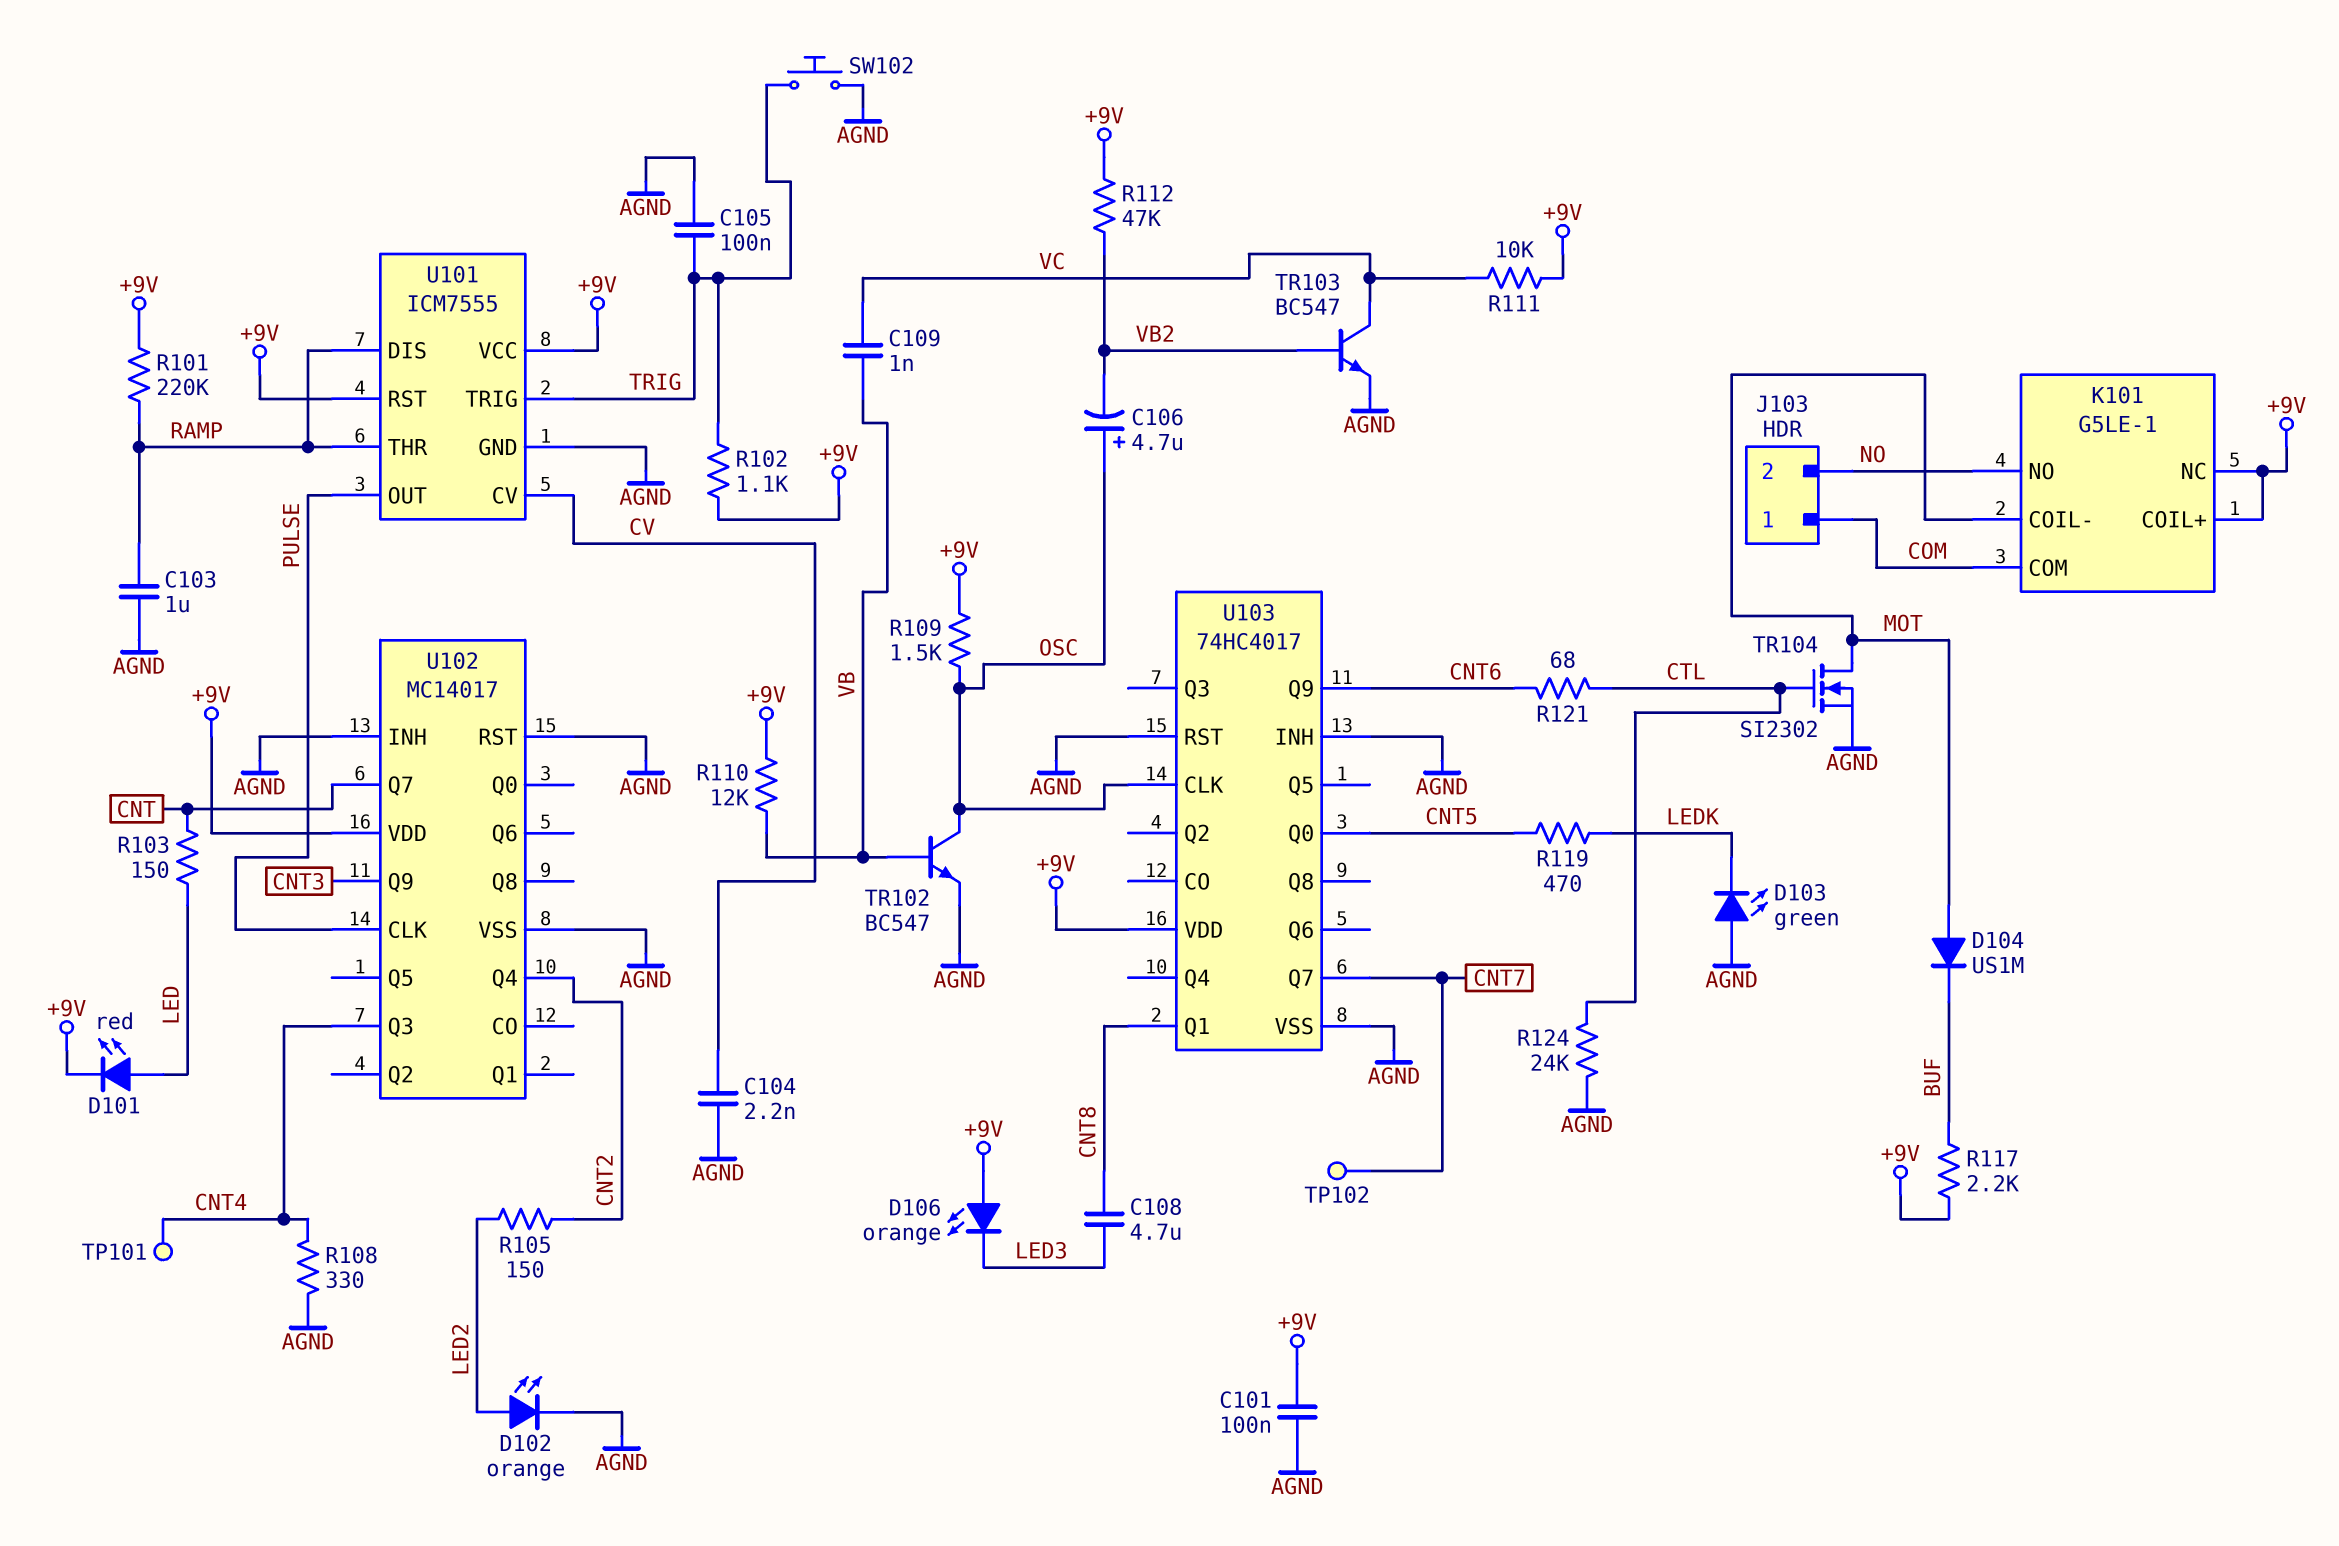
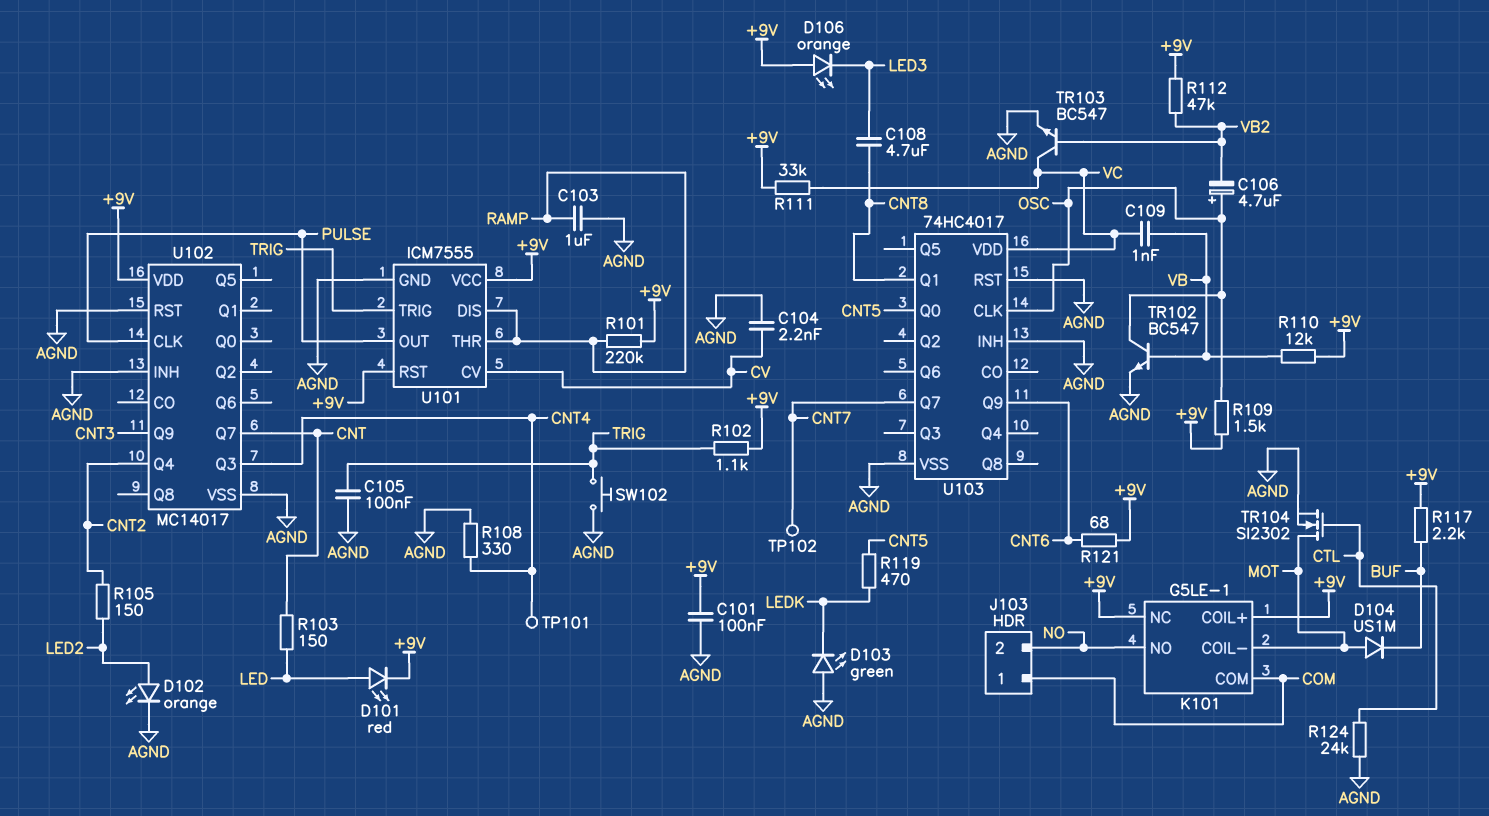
R111: 10k (+9V, VC) -> 33k (+9V, VC)
R121: 68 (CNT6, CTL) -> 68 (+9V, CNT6)
U103 pin VDD: +9V -> VC

